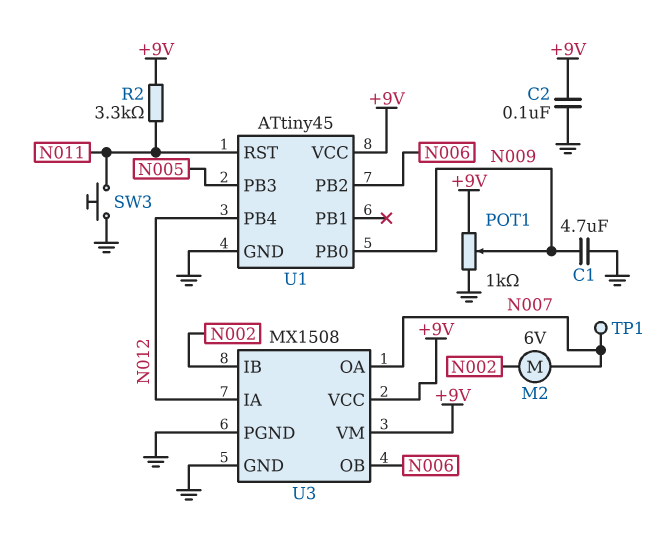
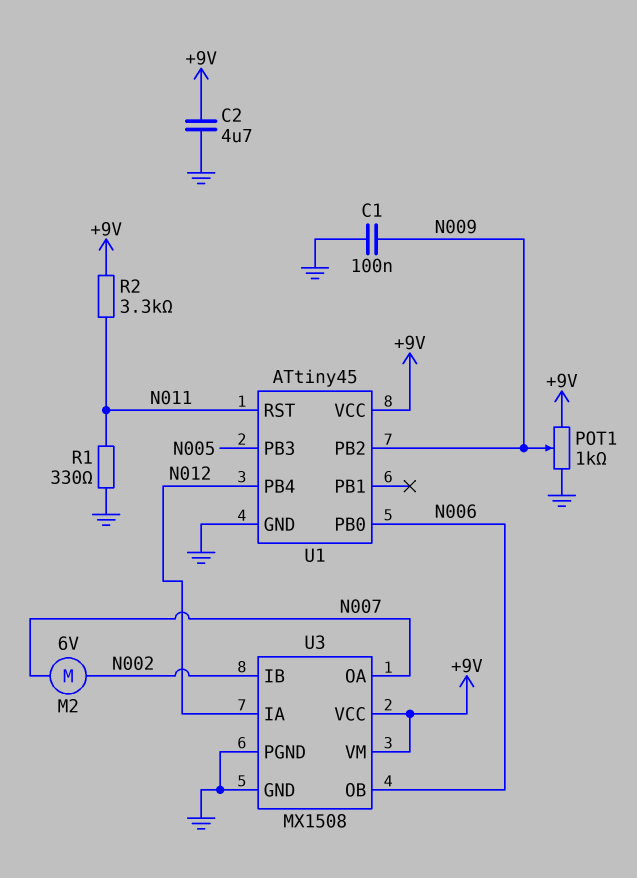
C1: 4.7uF (GND, N009) -> 100nF (GND, N009)
C2: 100nF (+9V, GND) -> 4.7uF (+9V, GND)
R1: none -> 330 (GND, N011)
SW3: button (GND, N011) -> none
TP1: test point (N007) -> none
U1 pin PB0: N009 -> N006
U1 pin PB2: N006 -> N009

